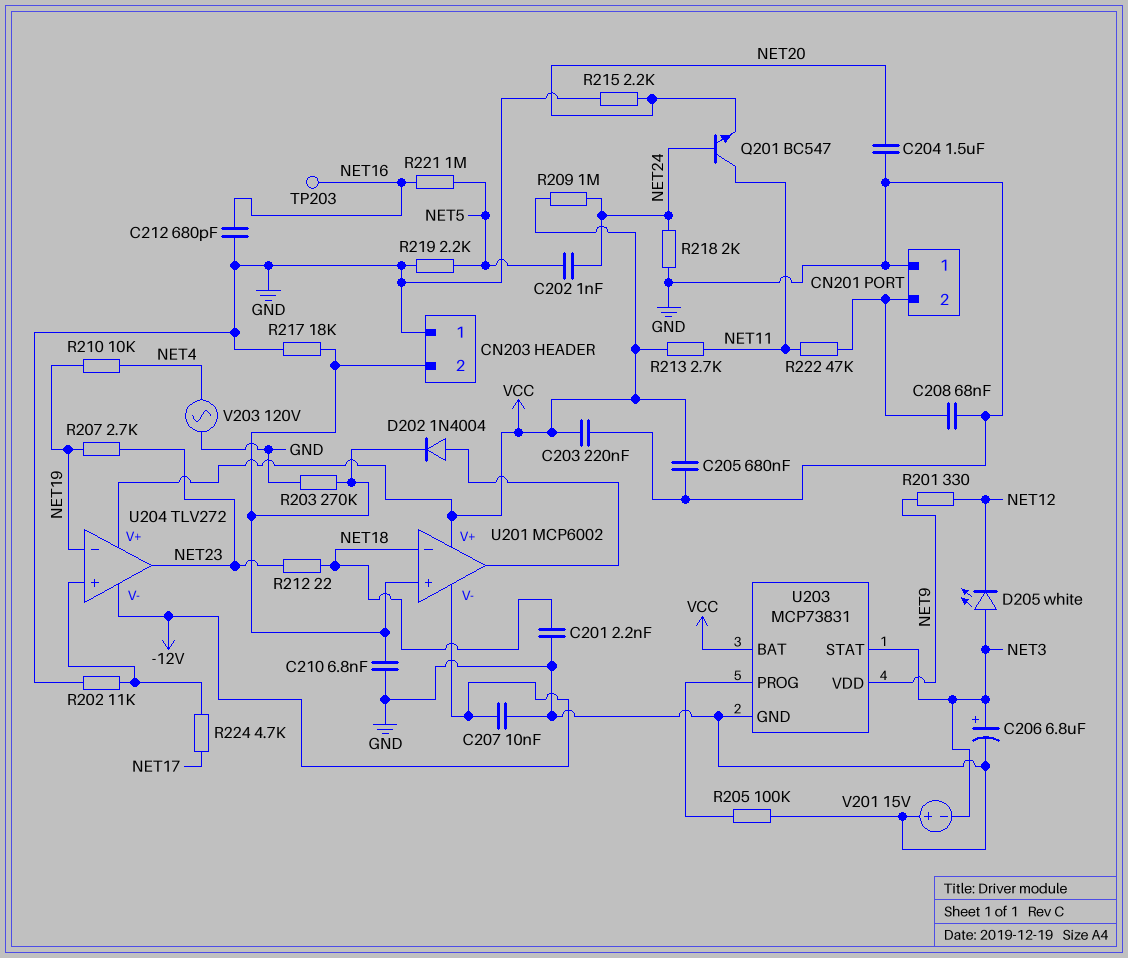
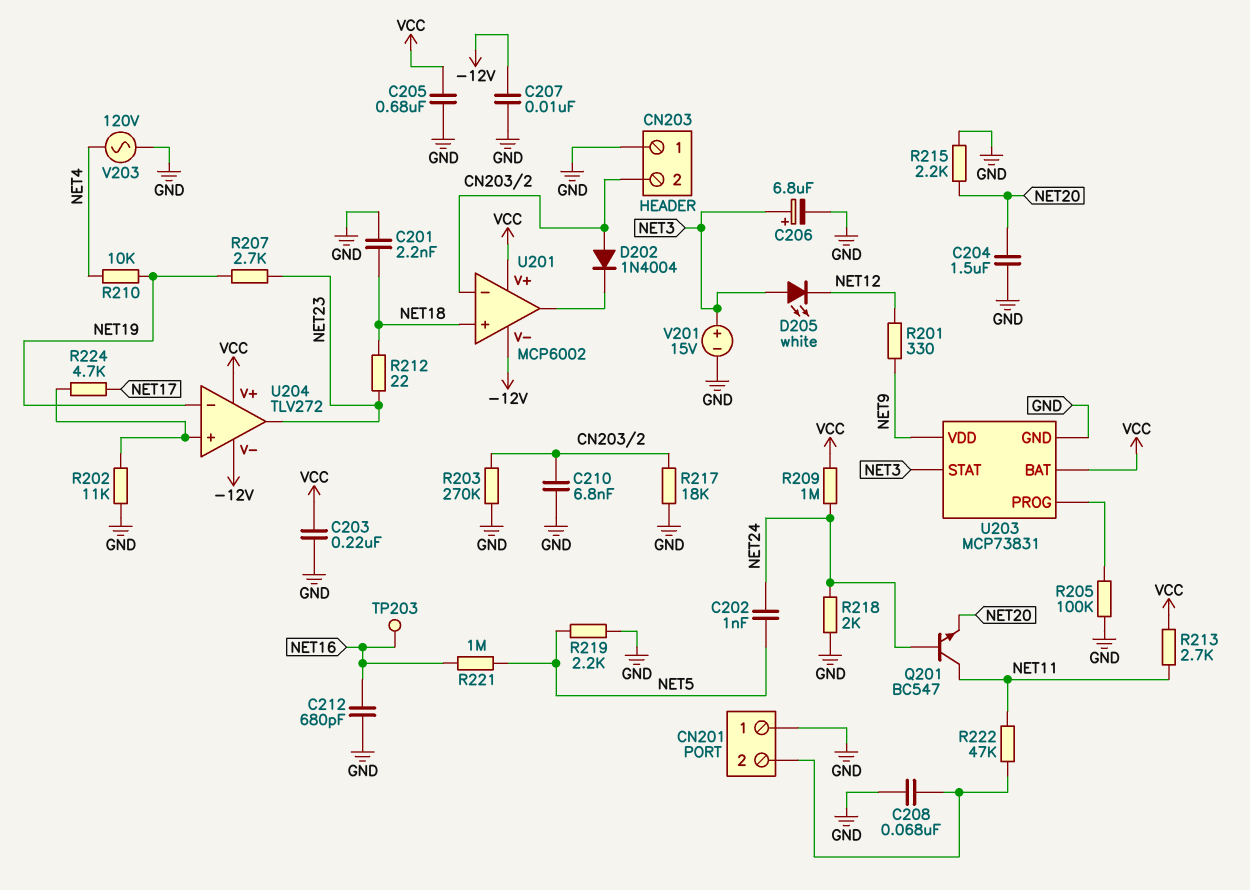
D202: diode 1N4004 (A U201/out, K CN203/2) -> diode 1N4004 (A CN203/2, K U201/out)
U201 pin in+: CN203/2 -> NET18
U201 pin in-: NET18 -> CN203/2
V201: 15V (plus GND, minus NET3) -> 15V (plus NET3, minus GND)

